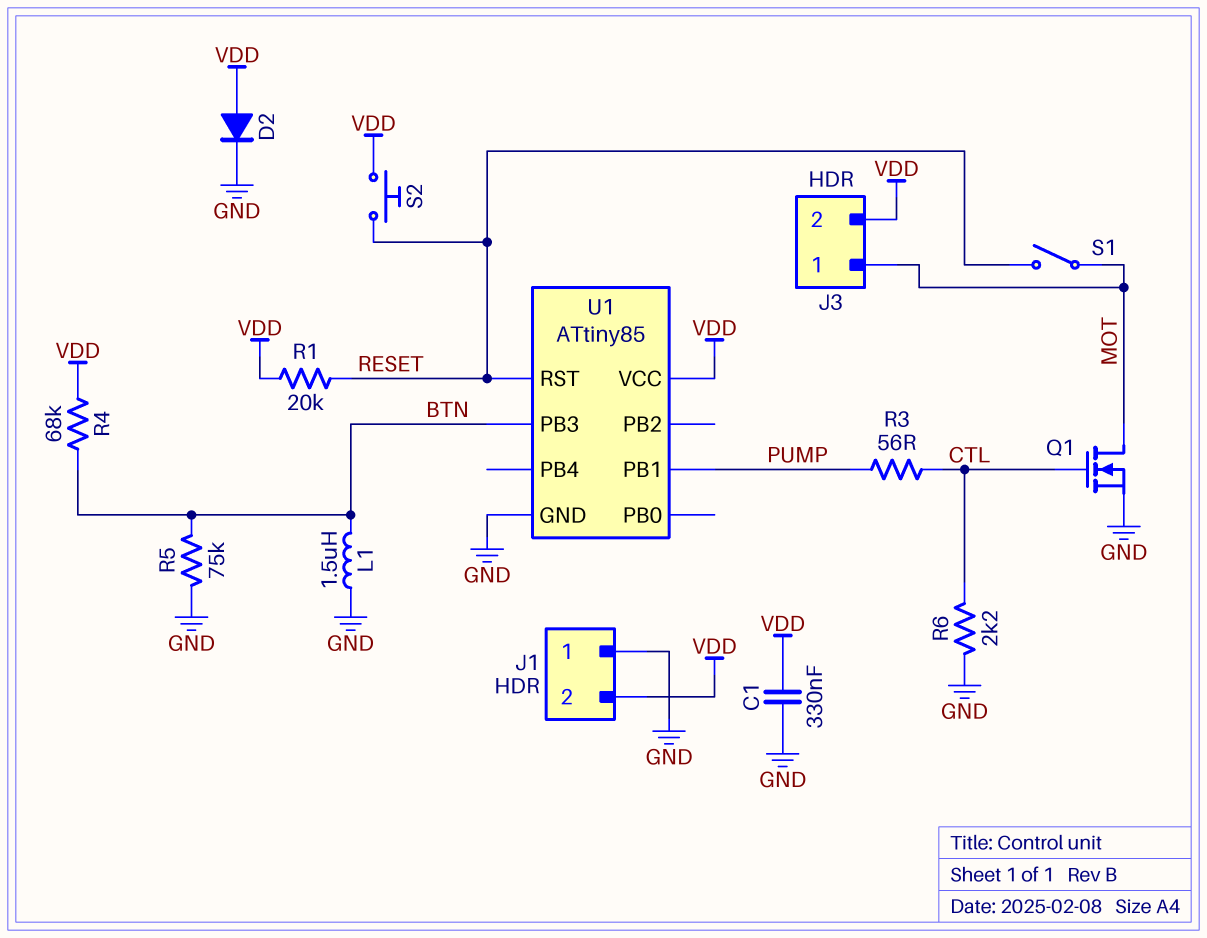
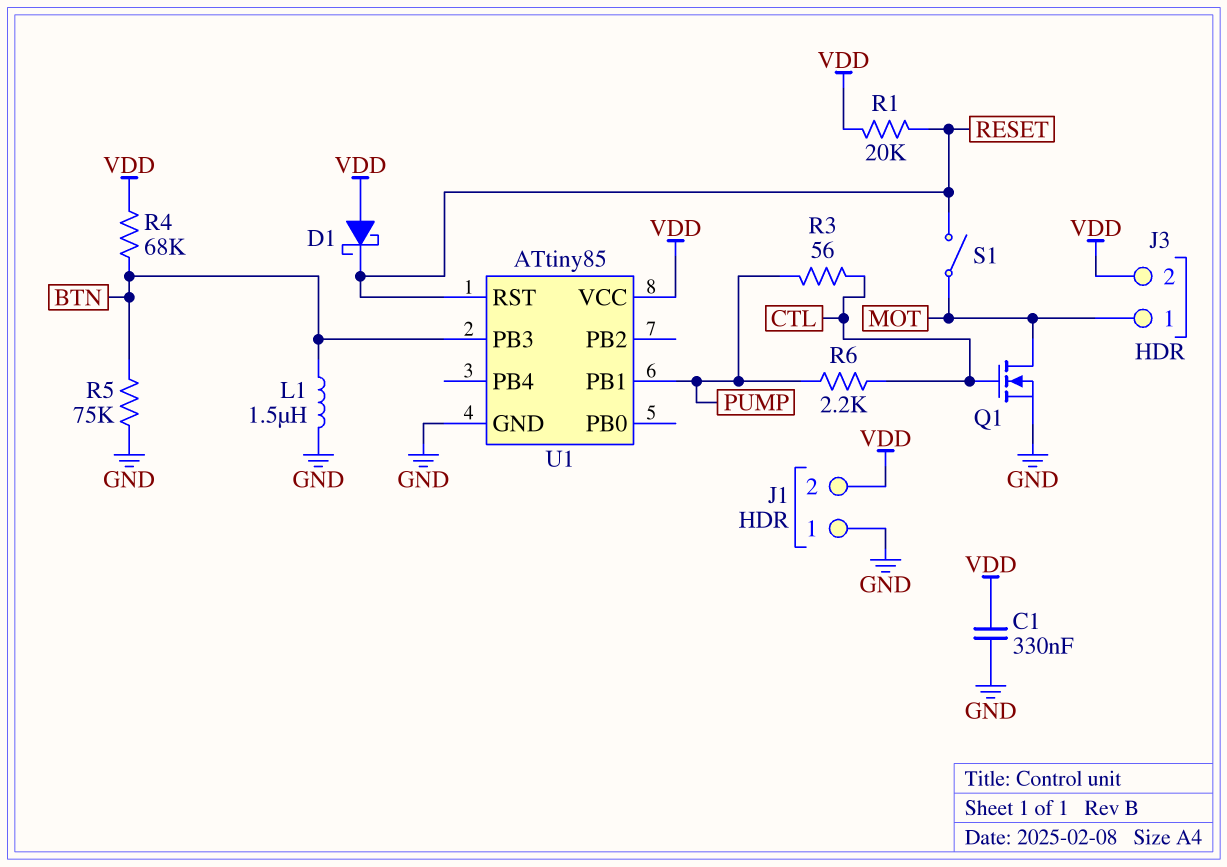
D1: none -> schottky (A VDD, K RESET)
D2: diode (A VDD, K GND) -> none
R6: 2.2k (CTL, GND) -> 2.2k (CTL, PUMP)
S2: button (RESET, VDD) -> none

